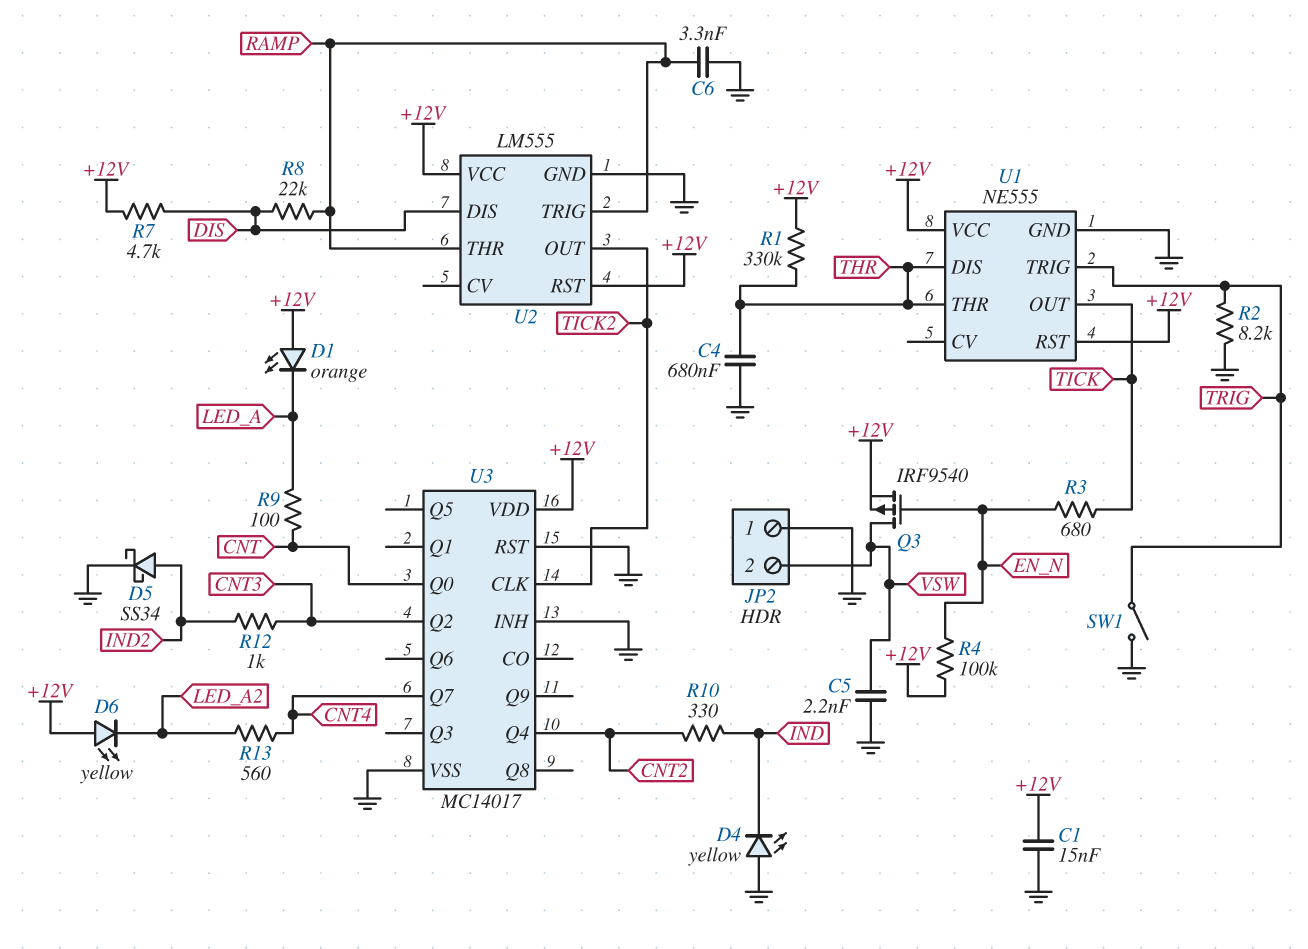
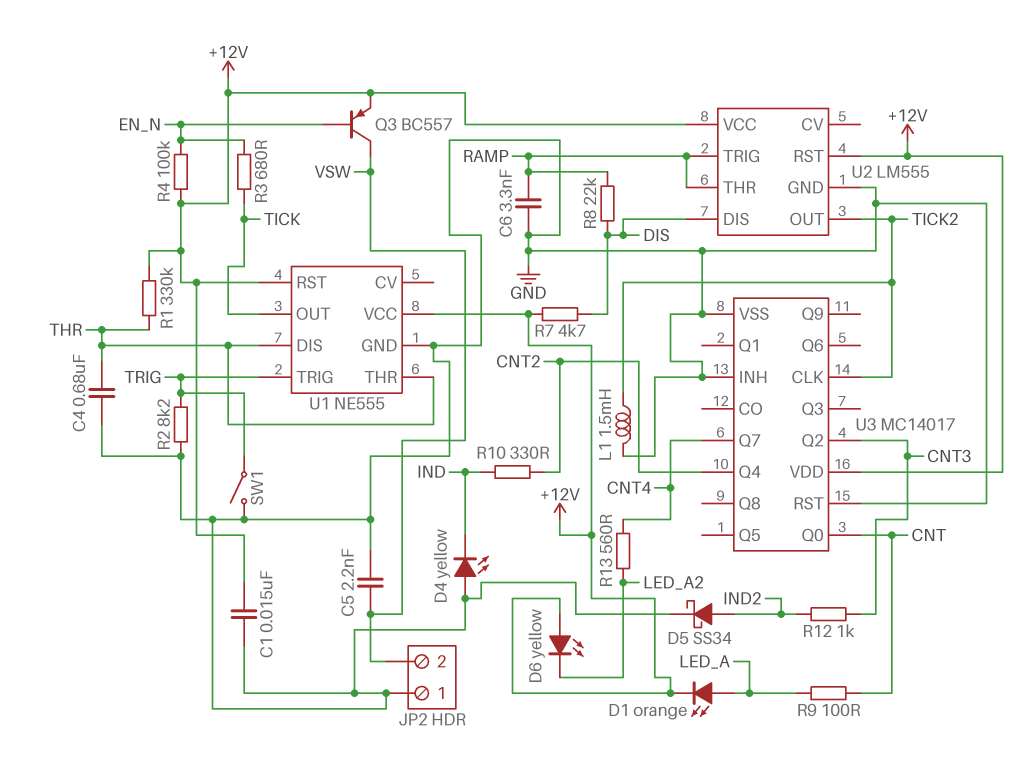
D1: LED orange (A +12V, K LED_A) -> LED orange (A LED_A, K +12V)
L1: none -> 1.5mH (GND, TICK2)
Q3: PMOS IRF9540 (G EN_N, D VSW, S +12V) -> PNP BC557 (B EN_N, C VSW, E +12V)

